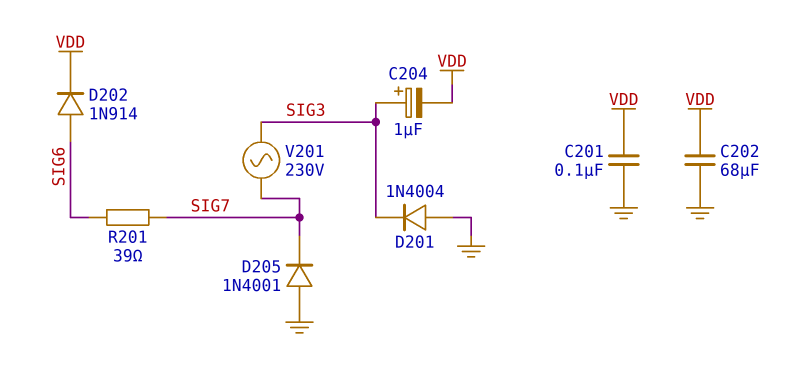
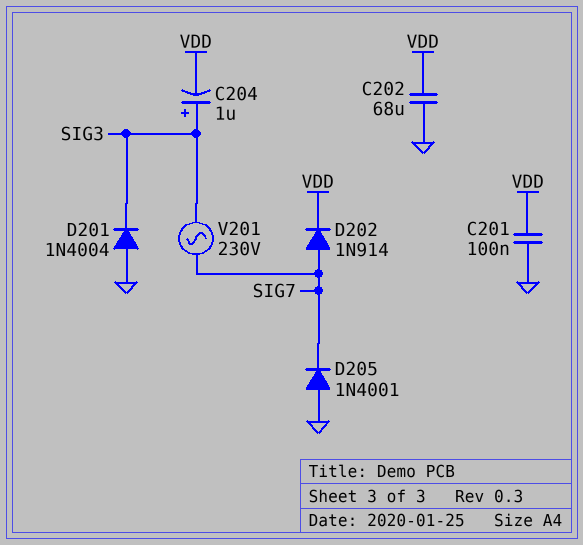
D202: diode 1N914 (A SIG6, K VDD) -> diode 1N914 (A SIG7, K VDD)
R201: 39 (SIG6, SIG7) -> none

